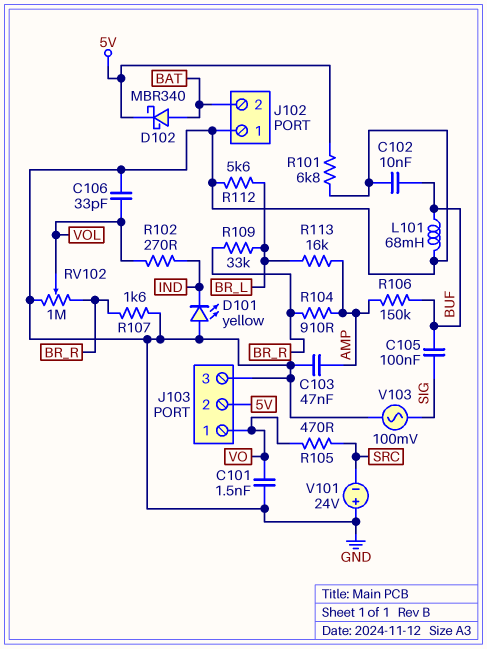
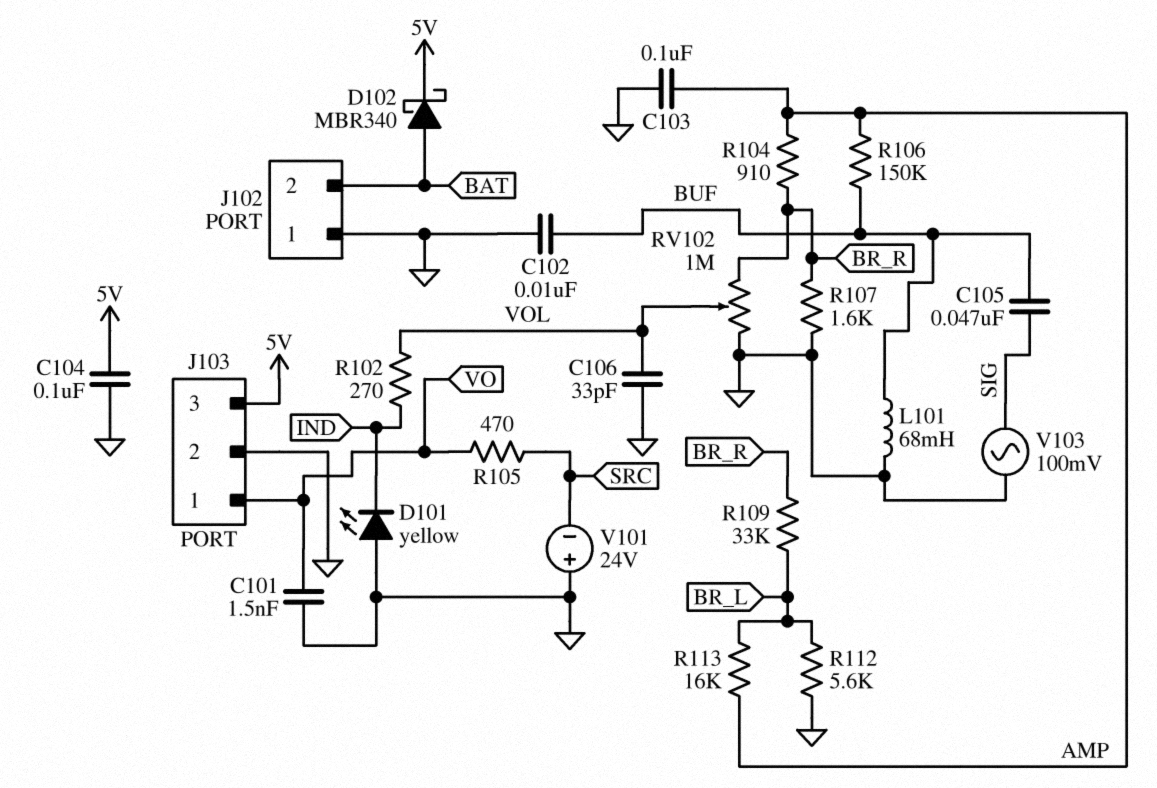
C103: 47nF (AMP, GND) -> 100nF (AMP, GND)
C104: none -> 100nF (5V, GND)
C105: 100nF (BUF, SIG) -> 47nF (BUF, SIG)
J103 pin 2: 5V -> GND
J103 pin 3: GND -> 5V
R101: 6.8k (5V, GND) -> none

